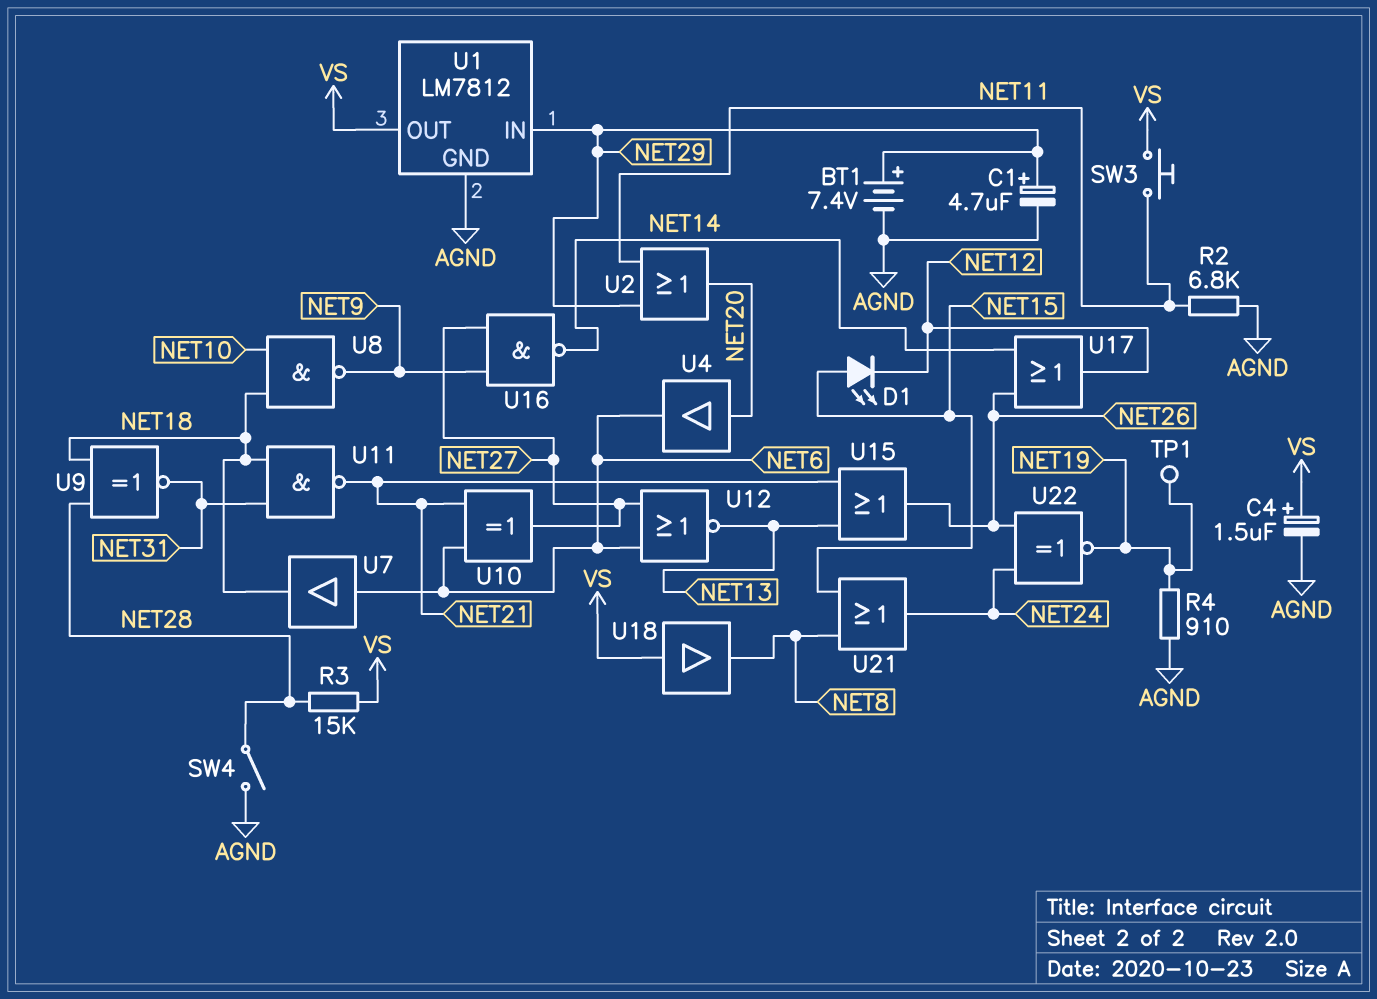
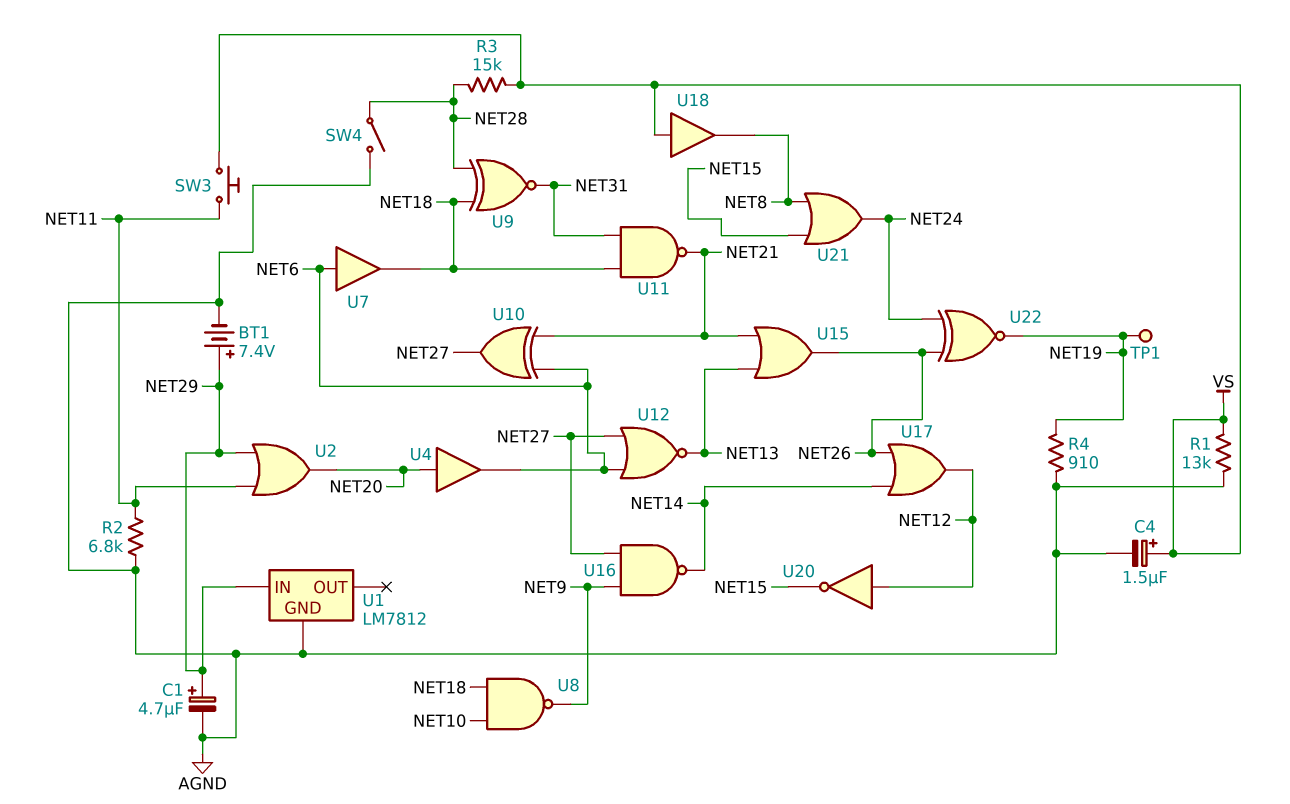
D1: LED (A NET15, K NET12) -> none
R1: none -> 13k (AGND, VS)
U1 pin OUT: VS -> none
U20: none -> NOT (in NET12, out NET15)

